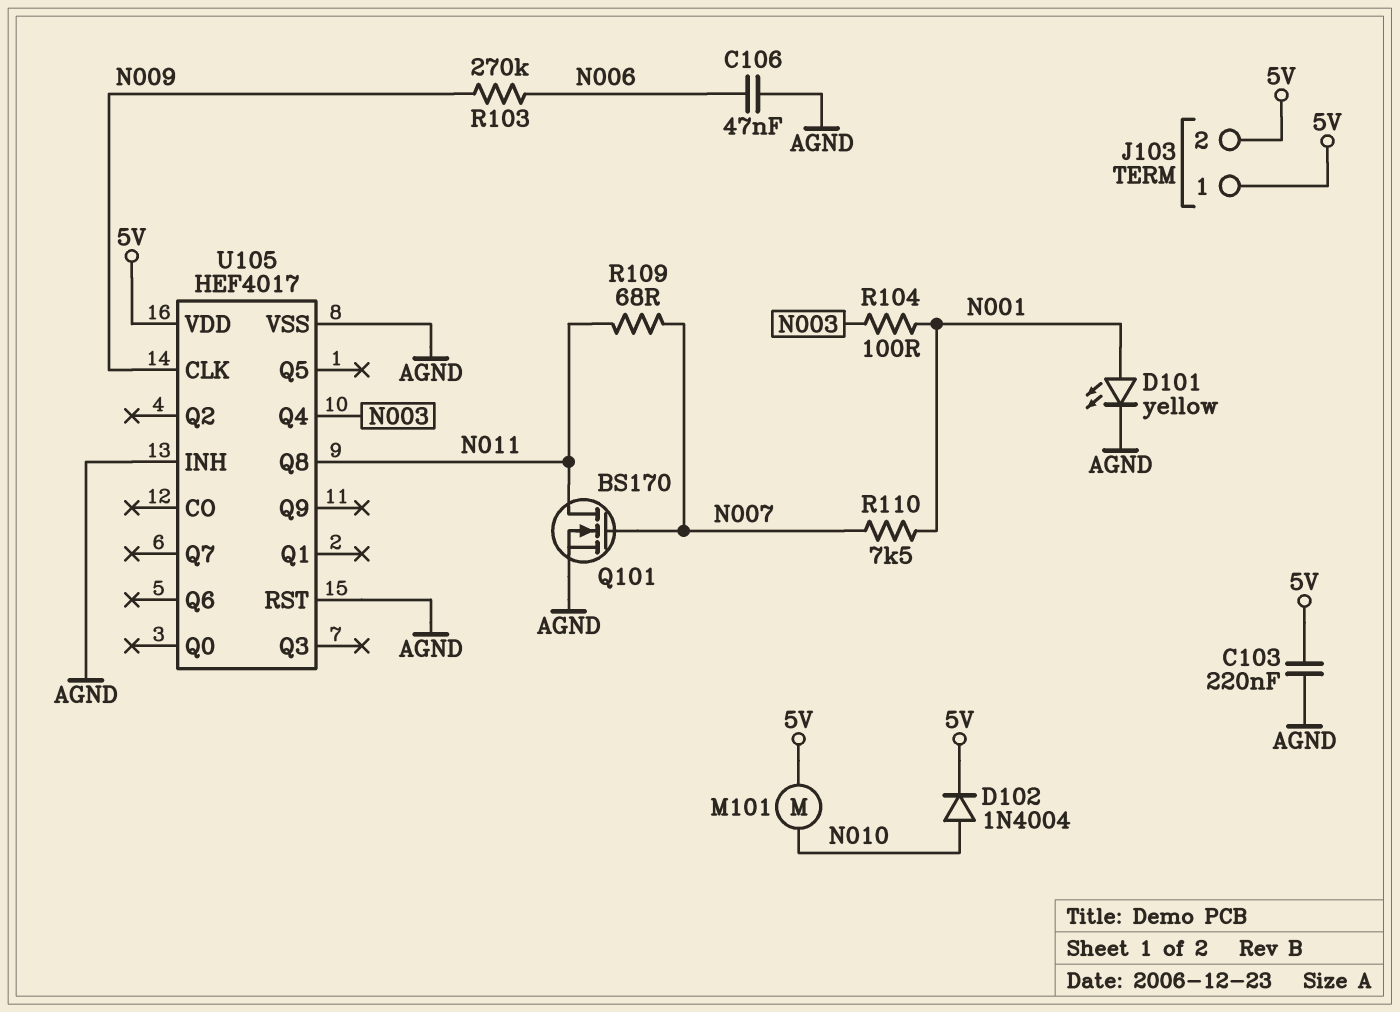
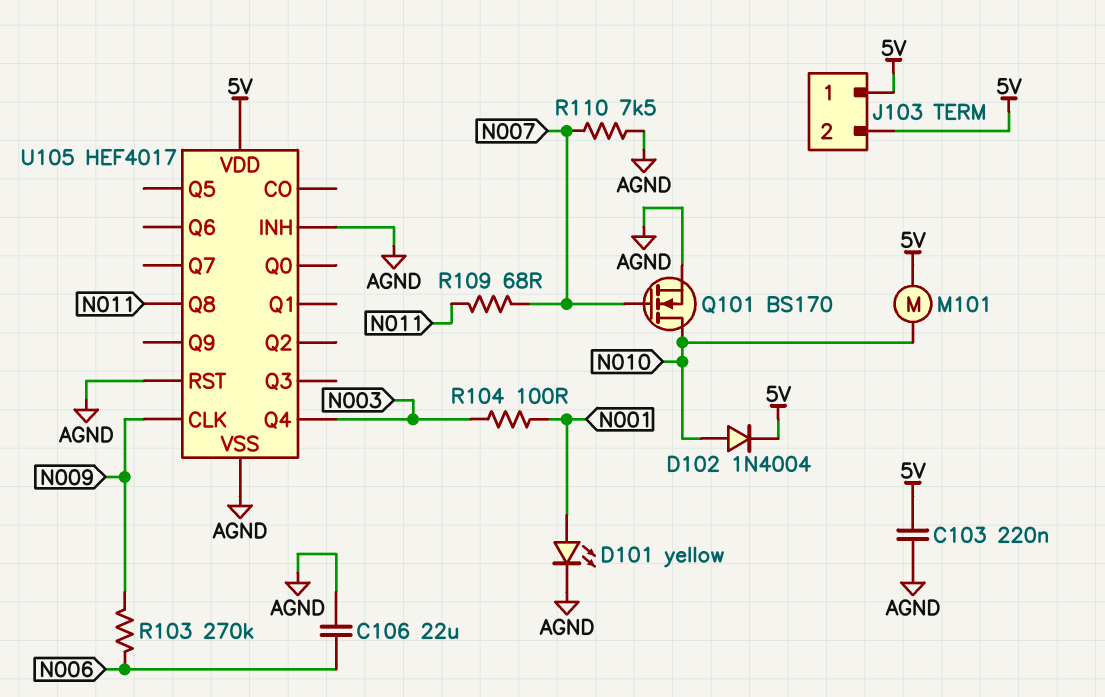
C106: 47nF (AGND, N006) -> 22uF (AGND, N006)
Q101: NMOS BS170 (G N007, D N011, S AGND) -> NMOS BS170 (G N007, D N010, S AGND)
R110: 7.5k (N001, N007) -> 7.5k (AGND, N007)

